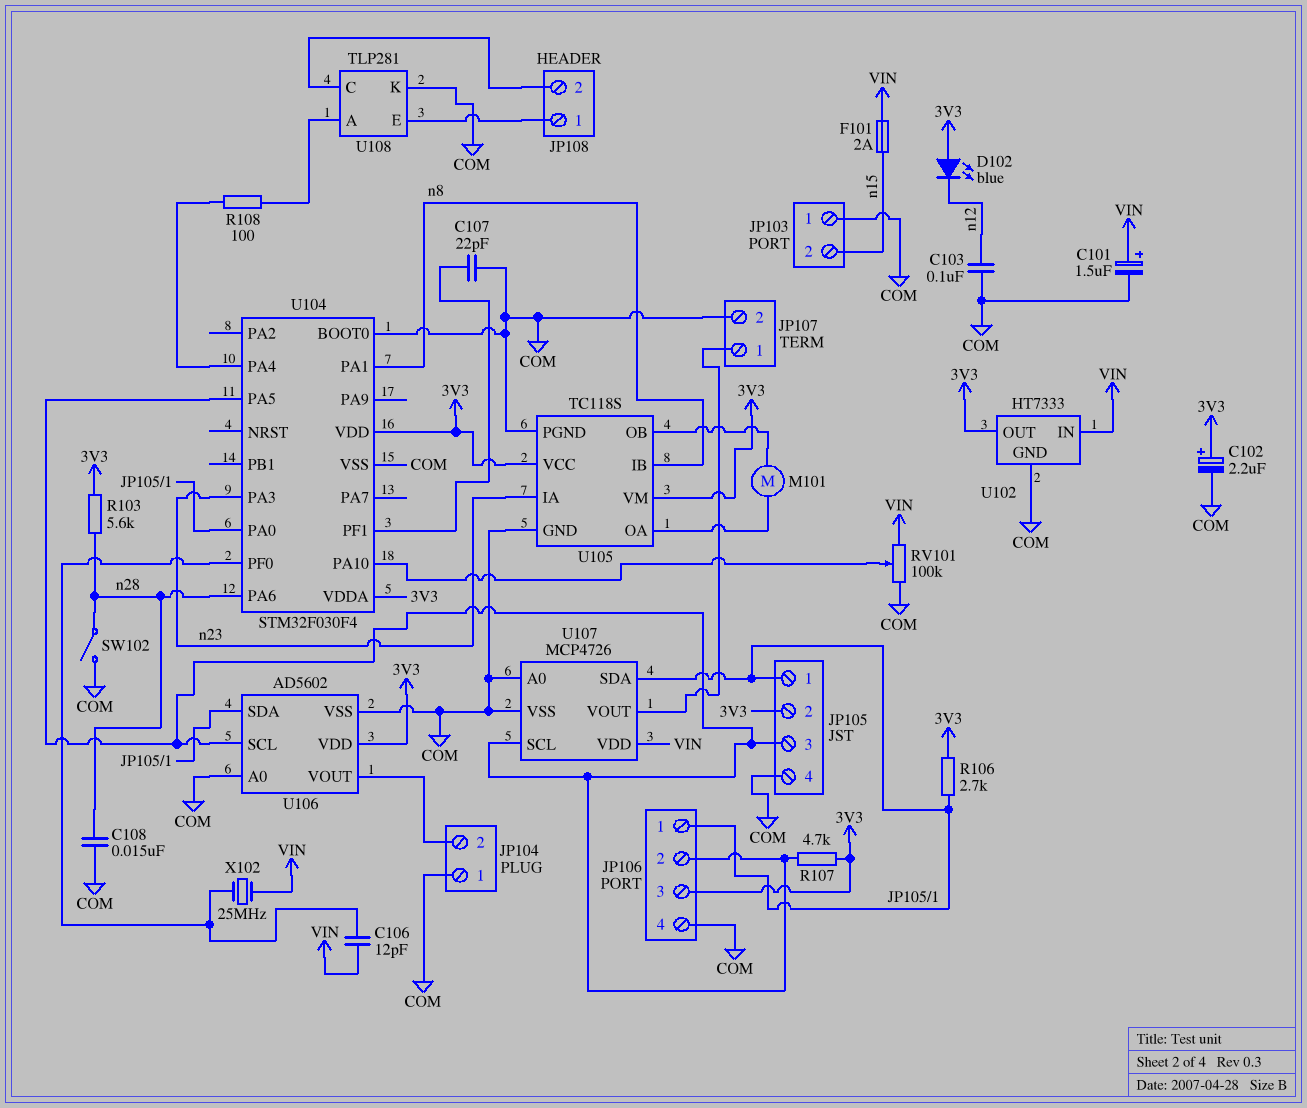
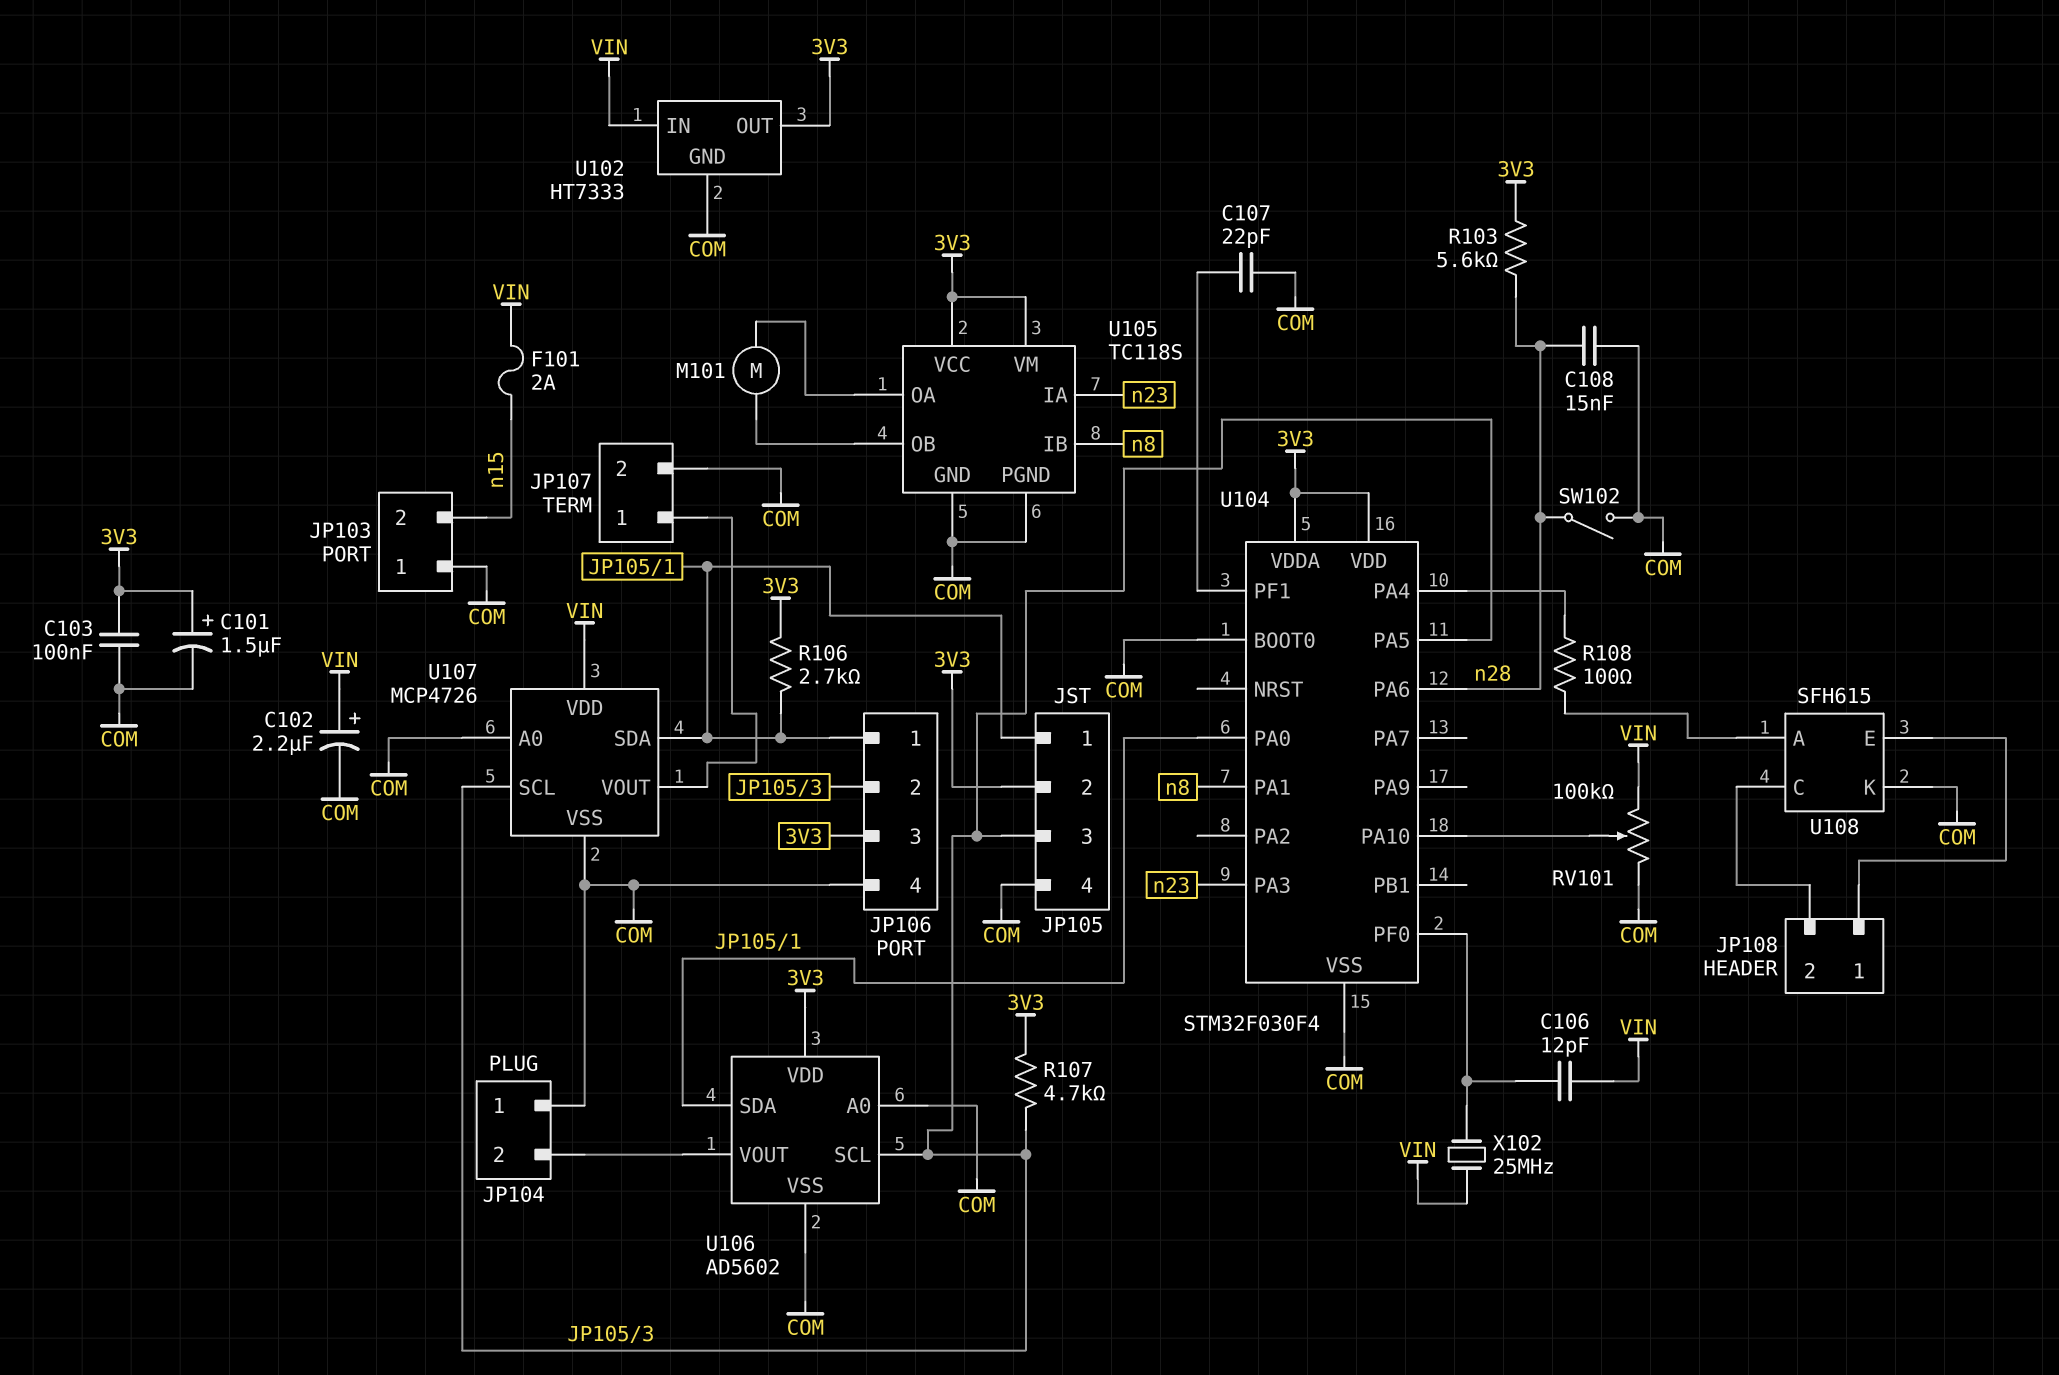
C101: 1.5uF (plus VIN, minus COM) -> 1.5uF (plus 3V3, minus COM)
C102: 2.2uF (plus 3V3, minus COM) -> 2.2uF (plus VIN, minus COM)
C103: 100nF (COM, n12) -> 100nF (3V3, COM)
D102: LED blue (A 3V3, K n12) -> none
U108: TLP281 -> SFH615

